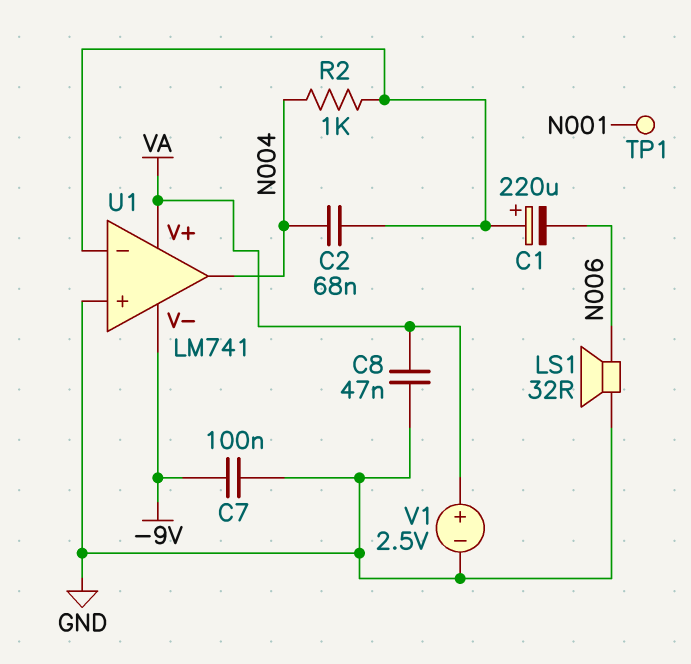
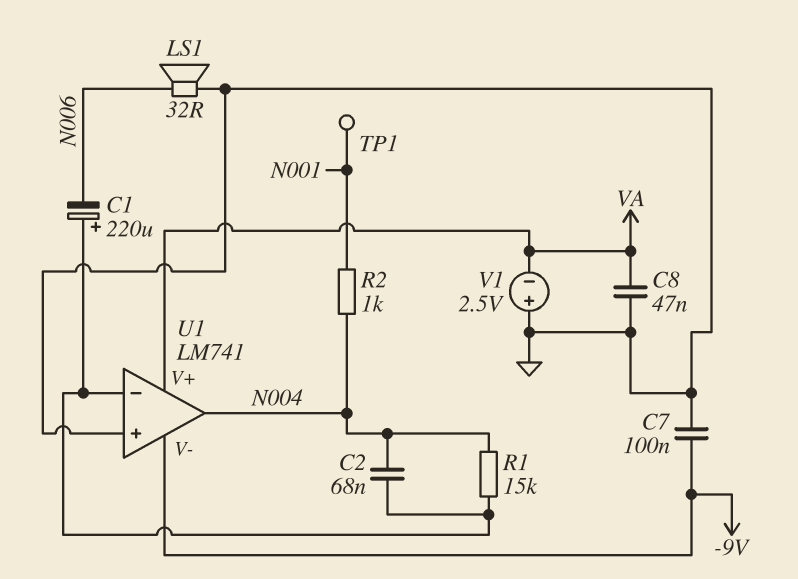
R1: none -> 15k (N004, U1/in-)
R2: 1k (N004, U1/in-) -> 1k (N001, N004)
V1: 2.5V (plus VA, minus GND) -> 2.5V (plus GND, minus VA)

